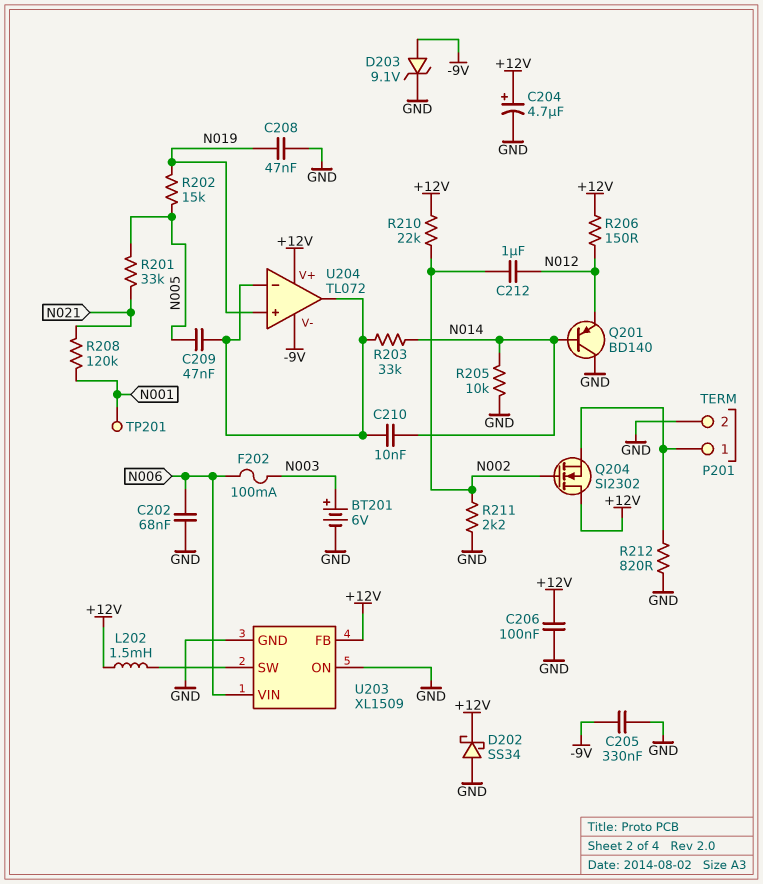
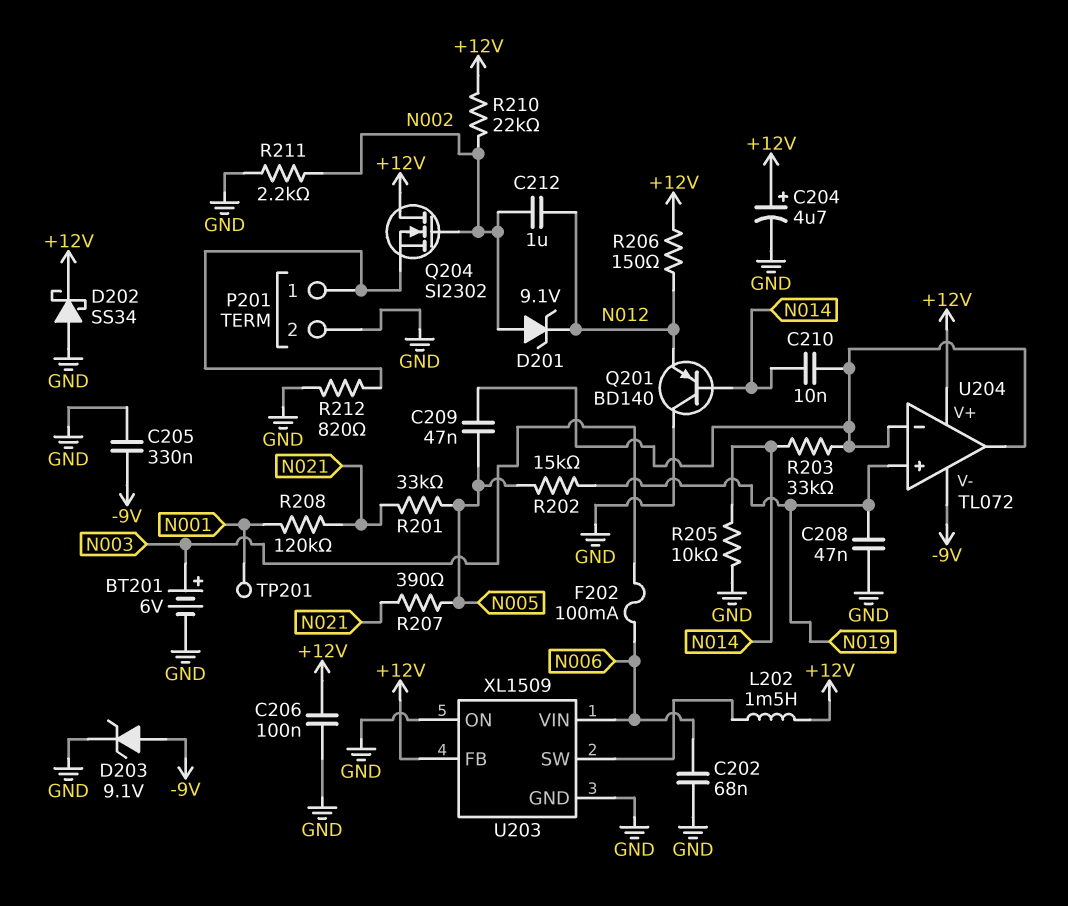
D201: none -> zener 9.1V (A N002, K N012)
R207: none -> 390 (N005, N021)

